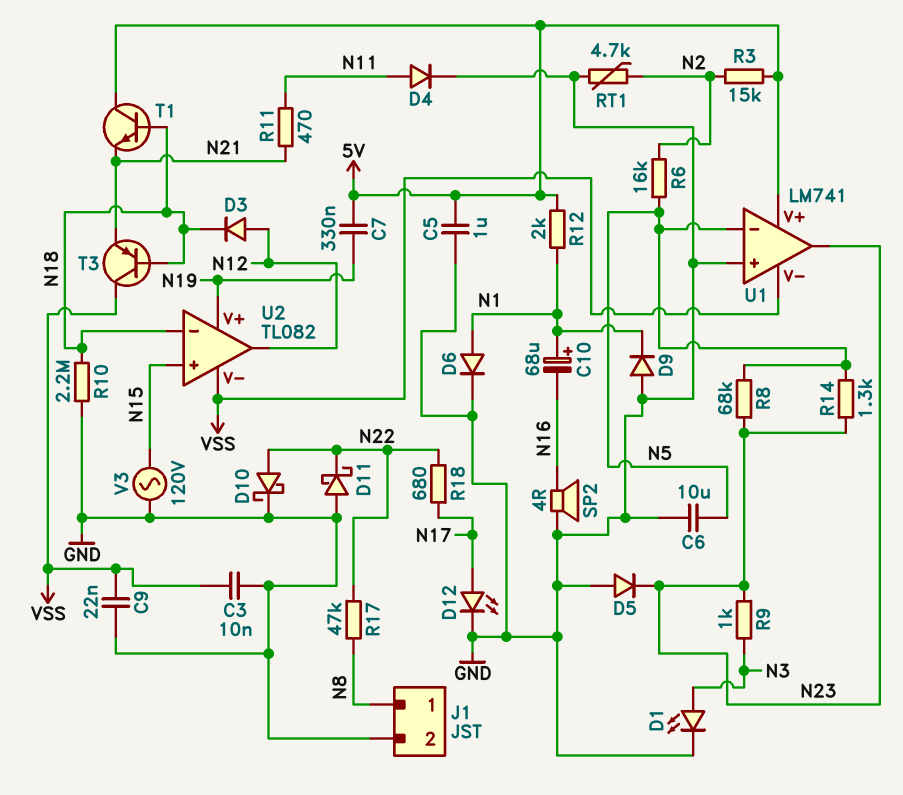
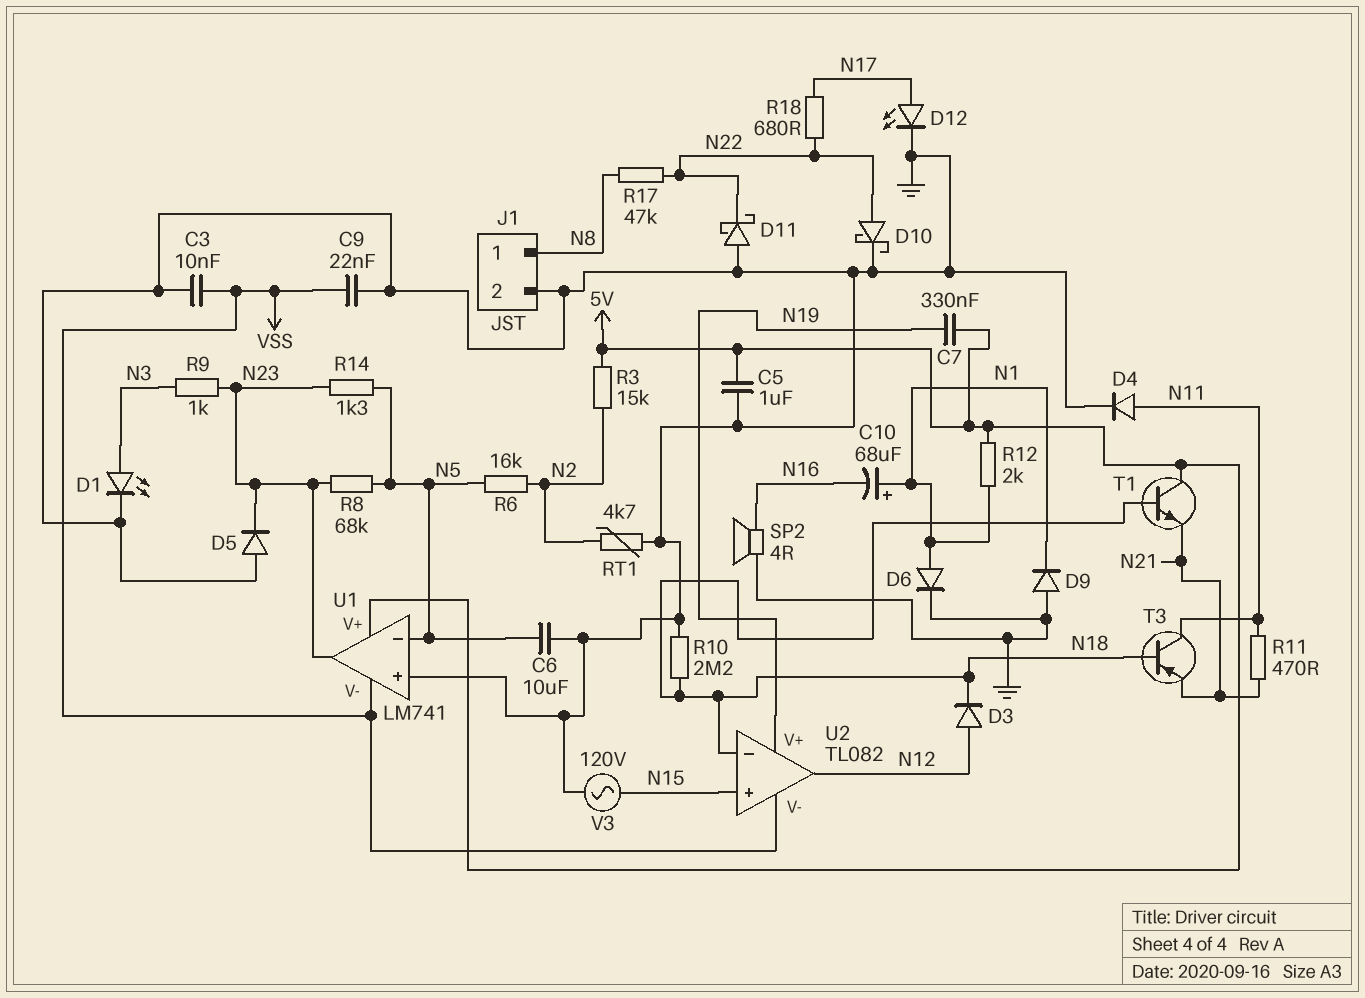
T3: PNP (B N18, C VSS, E N21) -> PNP (B N18, C N11, E N21)

